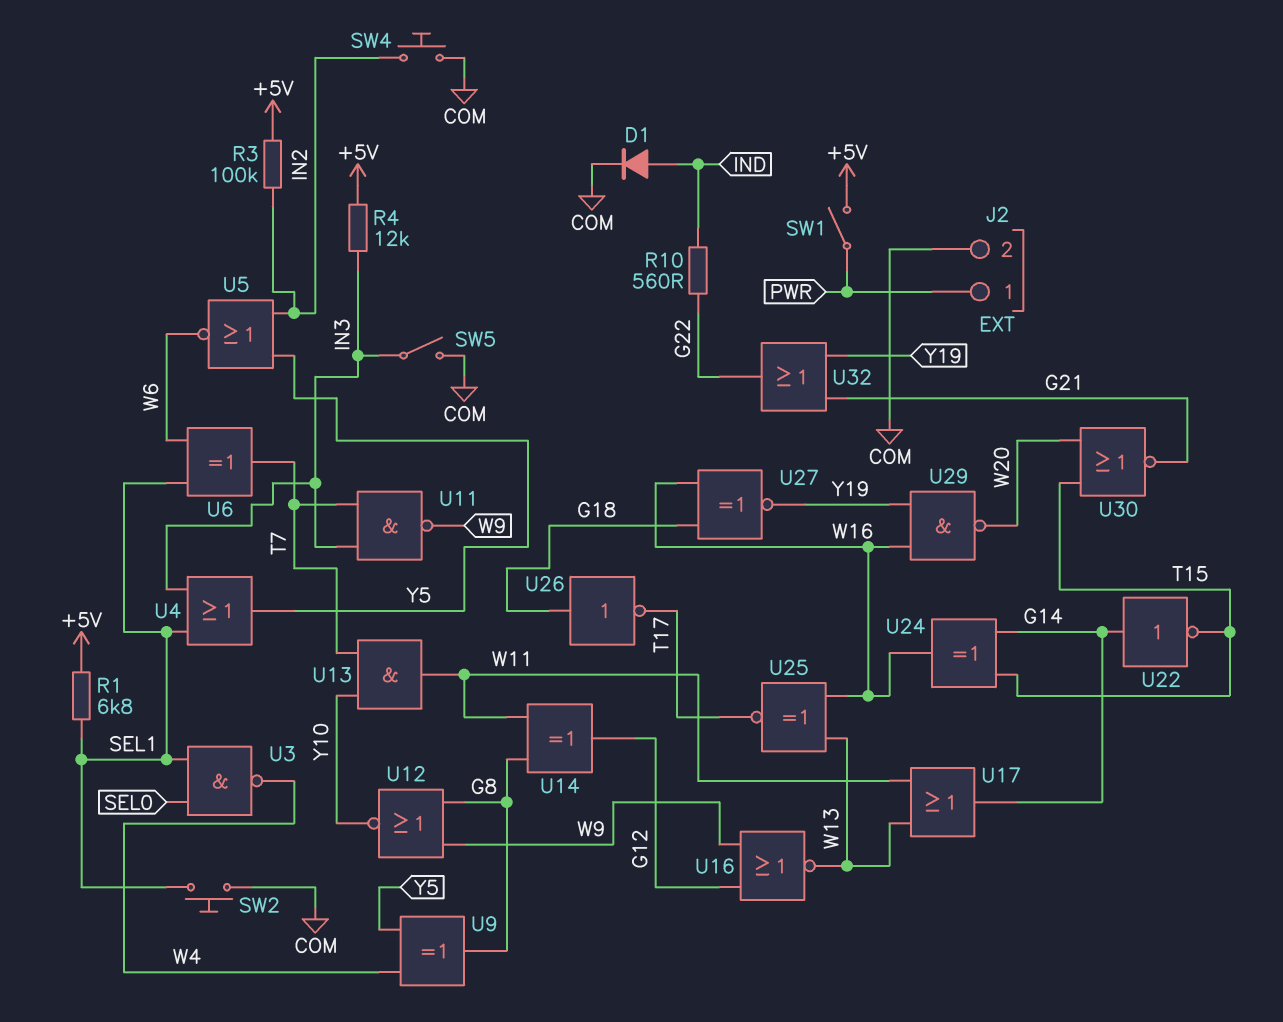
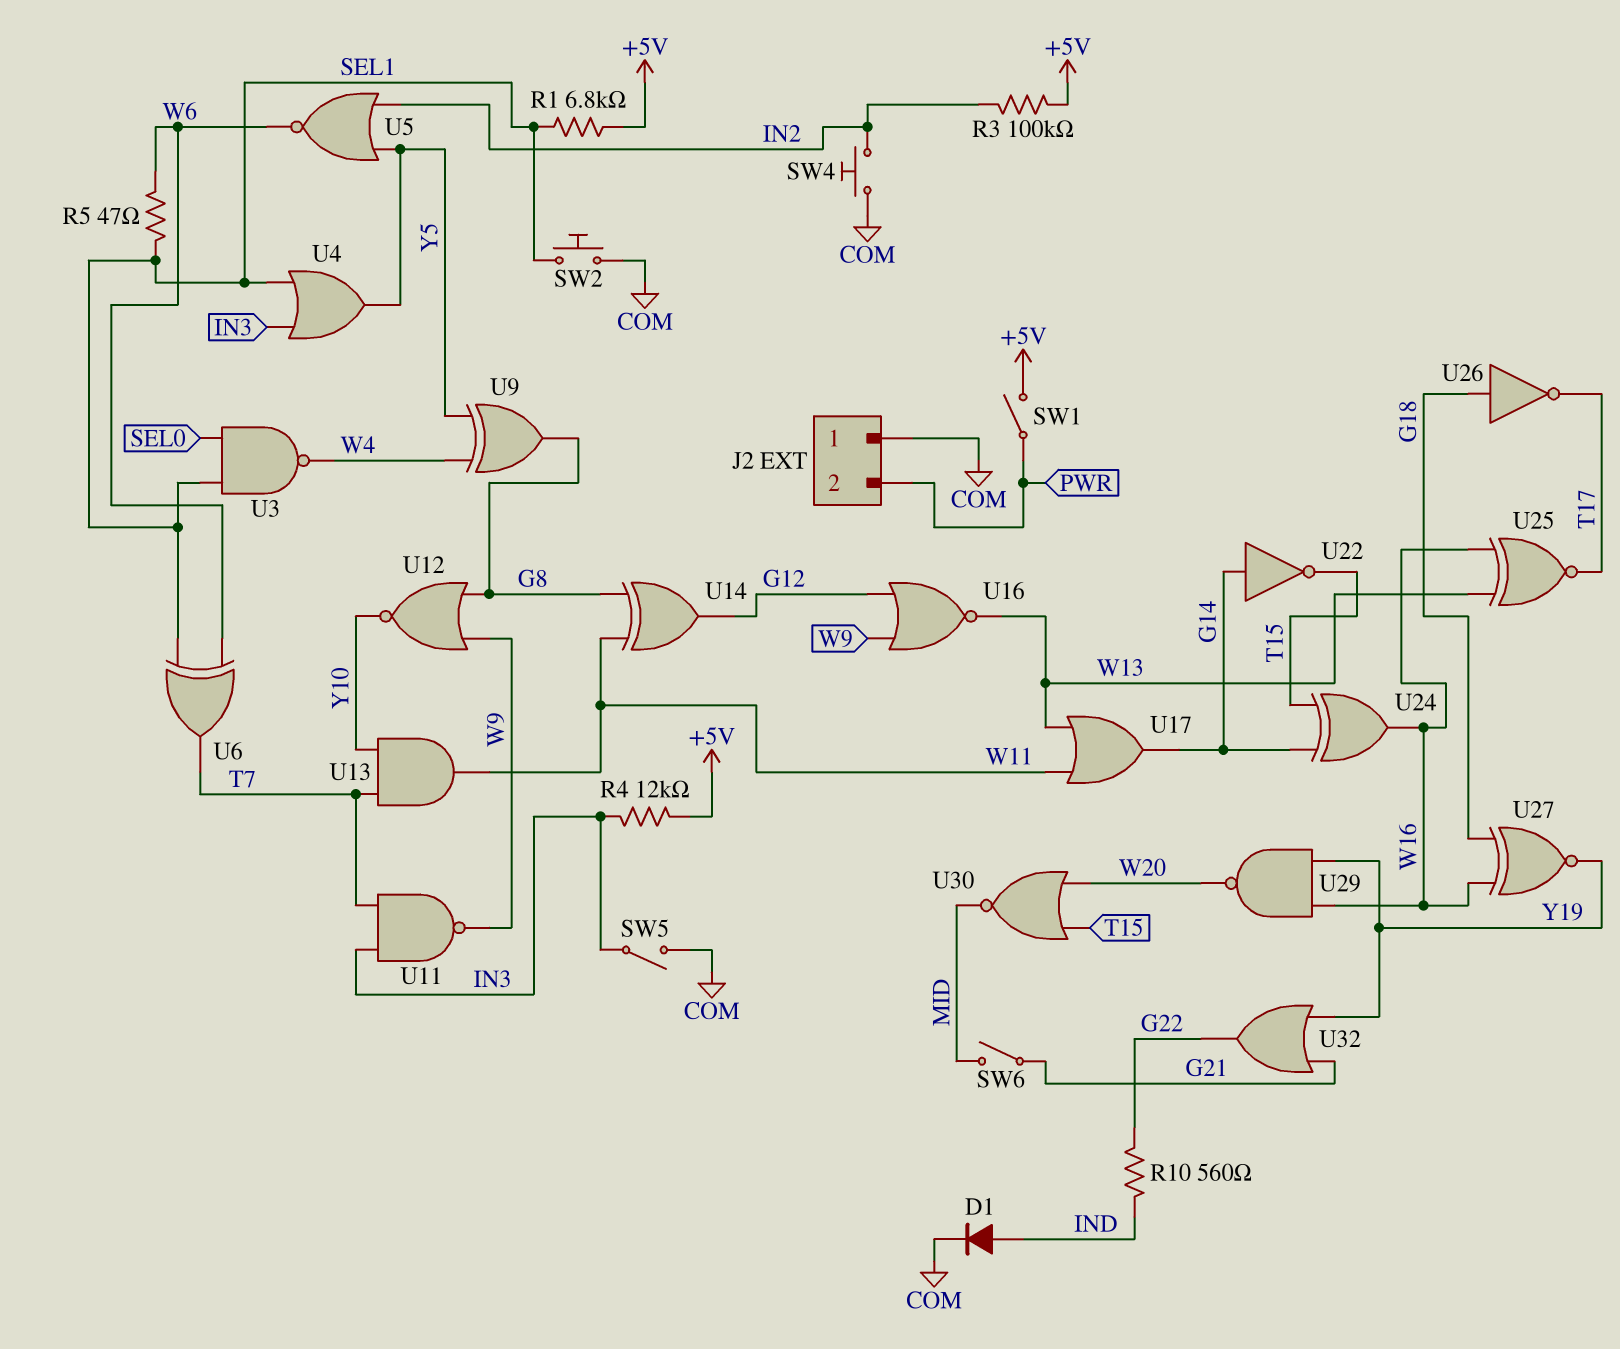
J2 pin 1: PWR -> COM
J2 pin 2: COM -> PWR
R5: none -> 47 (SEL1, W6)
SW6: none -> switch (G21, MID)
U30: NOR (in T15, in W20, out G21) -> NOR (in T15, in W20, out MID)

